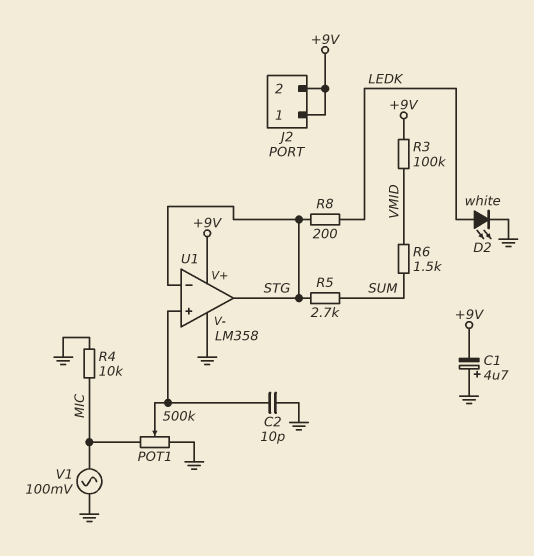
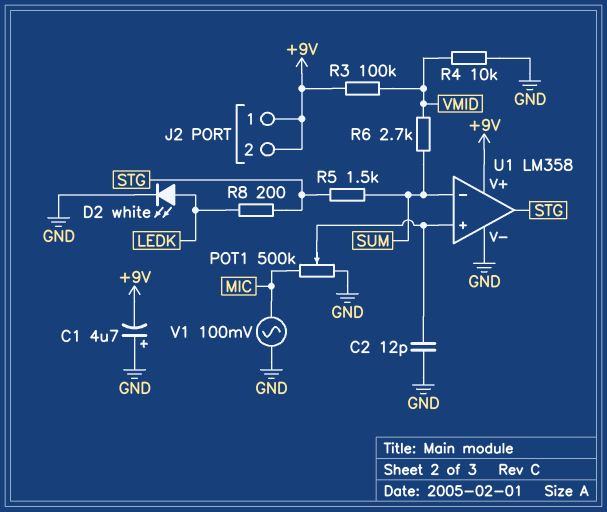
C2: 10pF (GND, U1/in+) -> 12pF (GND, U1/in+)
R4: 10k (GND, MIC) -> 10k (GND, VMID)
R5: 2.7k (STG, SUM) -> 1.5k (STG, SUM)
R6: 1.5k (SUM, VMID) -> 2.7k (SUM, VMID)
U1 pin in-: STG -> SUM

